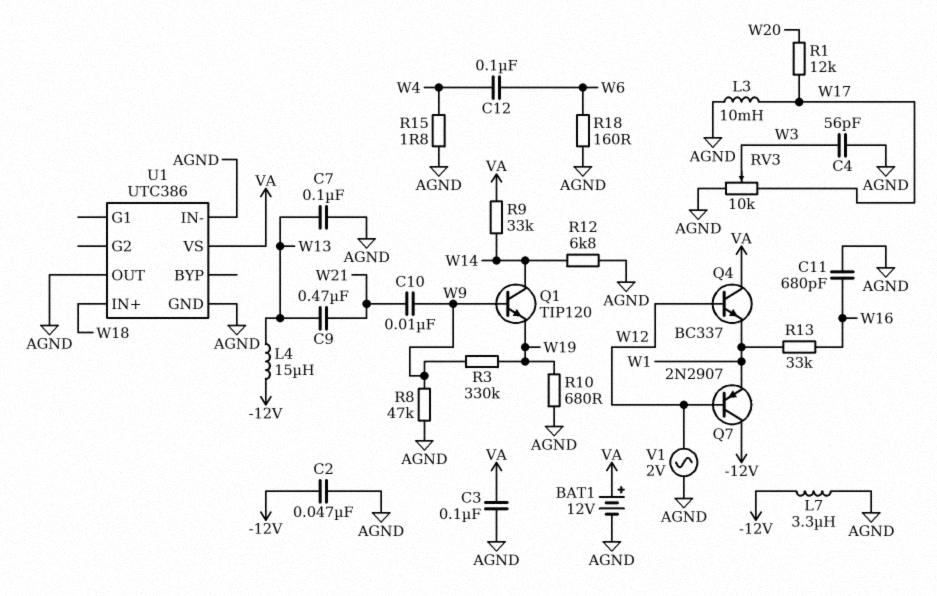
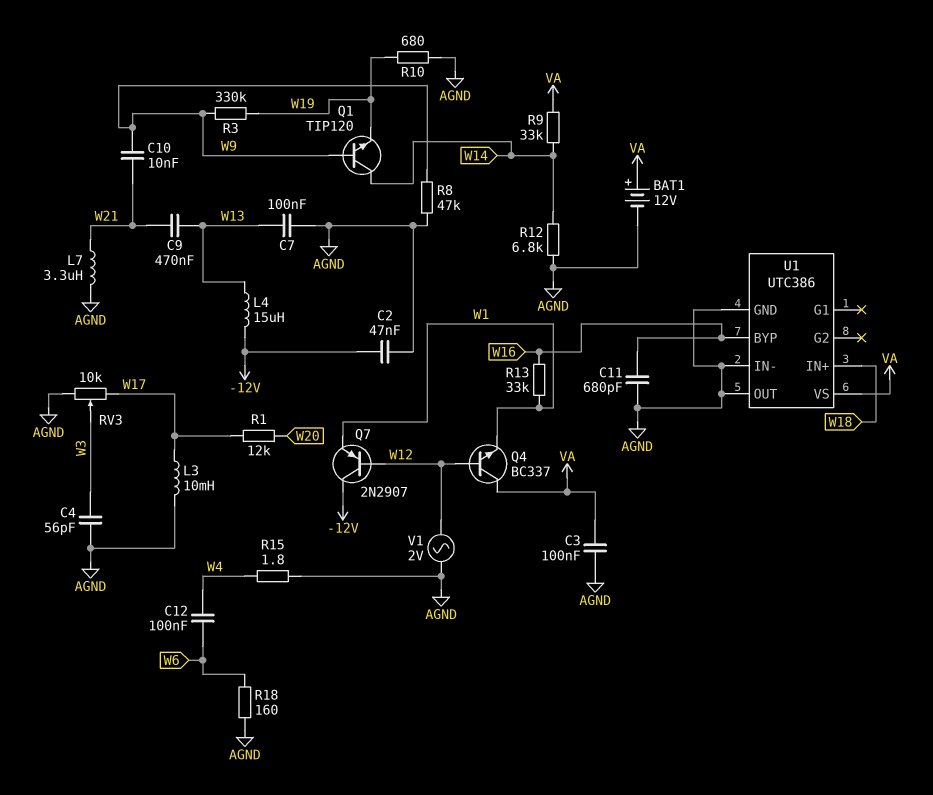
L7: 3.3uH (-12V, AGND) -> 3.3uH (AGND, W21)
U1 pin BYP: none -> W16

